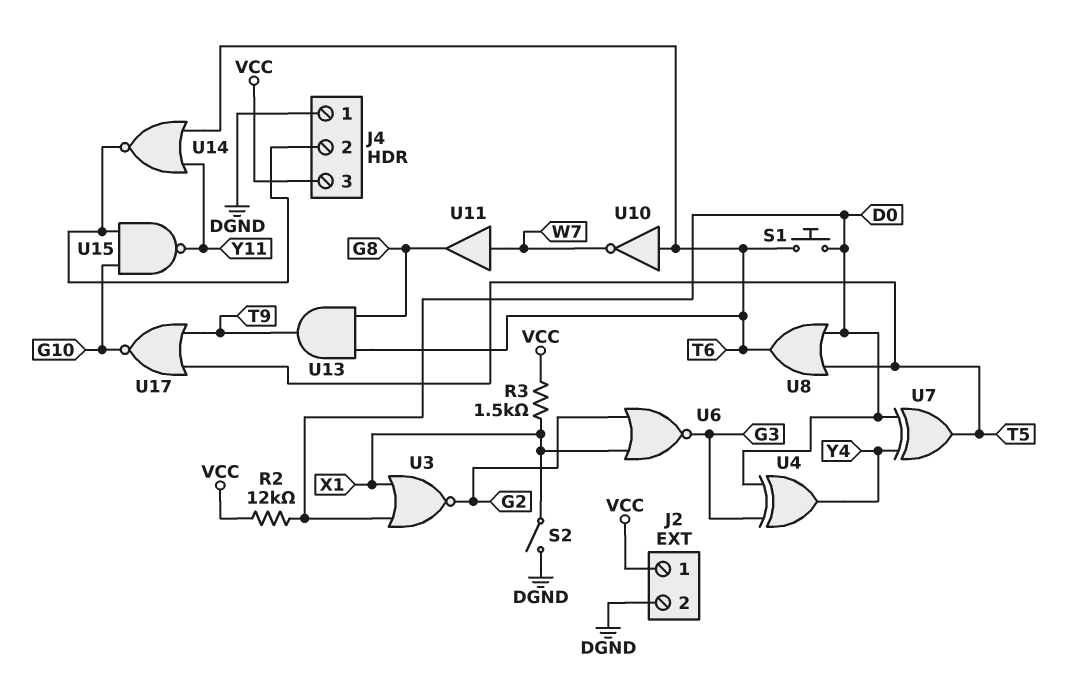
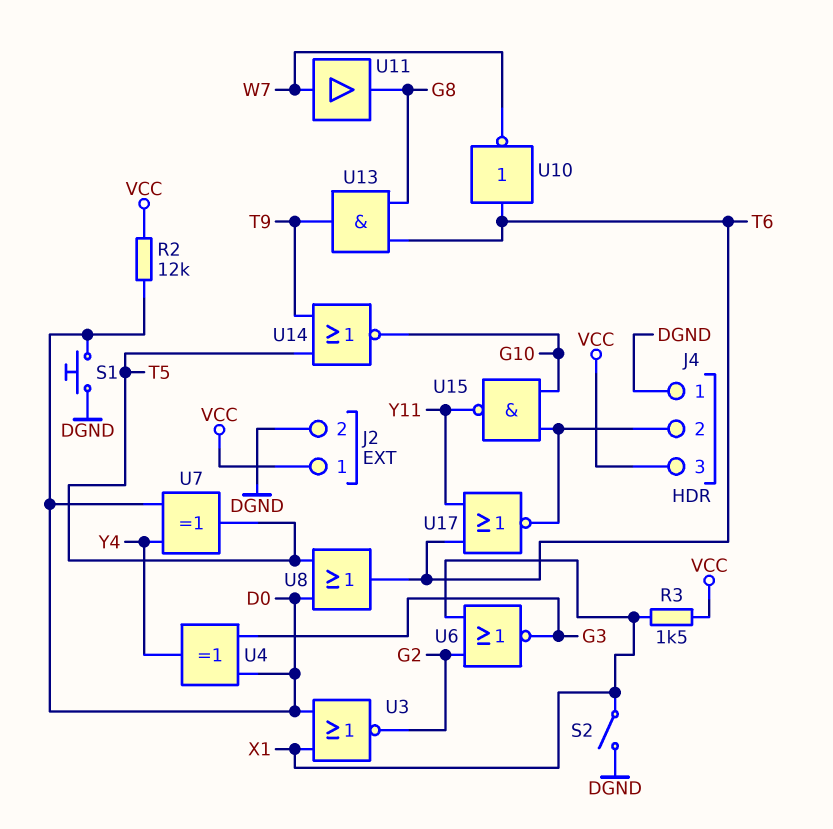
S1: button (D0, T6) -> button (D0, DGND)
U14: NOR (in T6, in Y11, out J4/2) -> NOR (in T5, in T9, out G10)
U17: NOR (in T5, in T9, out G10) -> NOR (in T6, in Y11, out J4/2)

